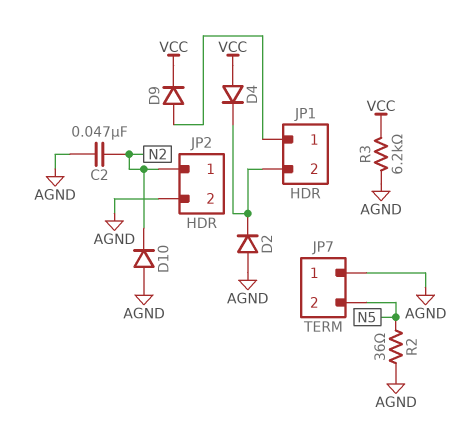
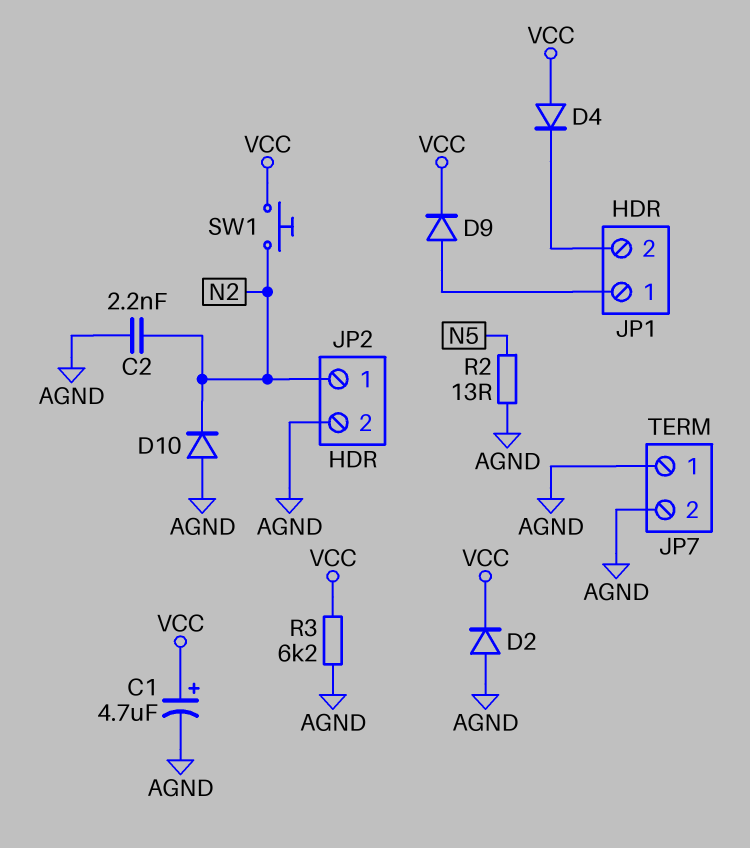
C1: none -> 4.7uF (plus VCC, minus AGND)
C2: 47nF (AGND, N2) -> 2.2nF (AGND, N2)
D2: diode (A AGND, K JP1/2) -> diode (A AGND, K VCC)
JP7 pin 2: N5 -> AGND
R2: 36 (AGND, N5) -> 13 (AGND, N5)
SW1: none -> button (N2, VCC)

